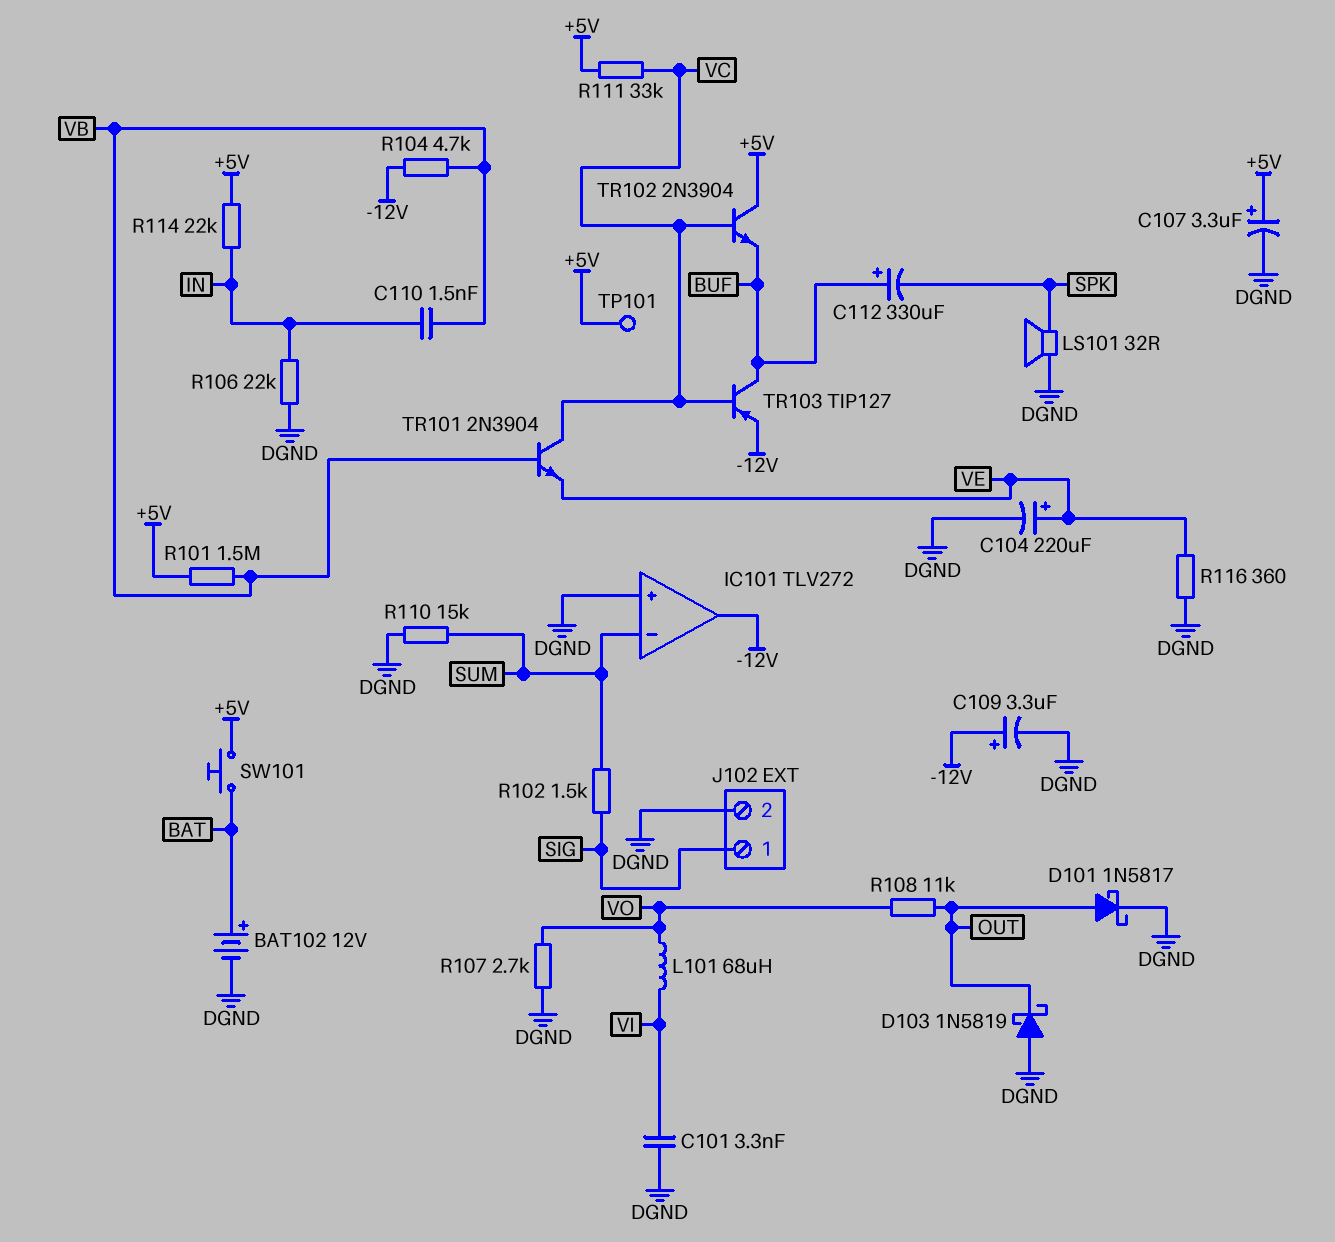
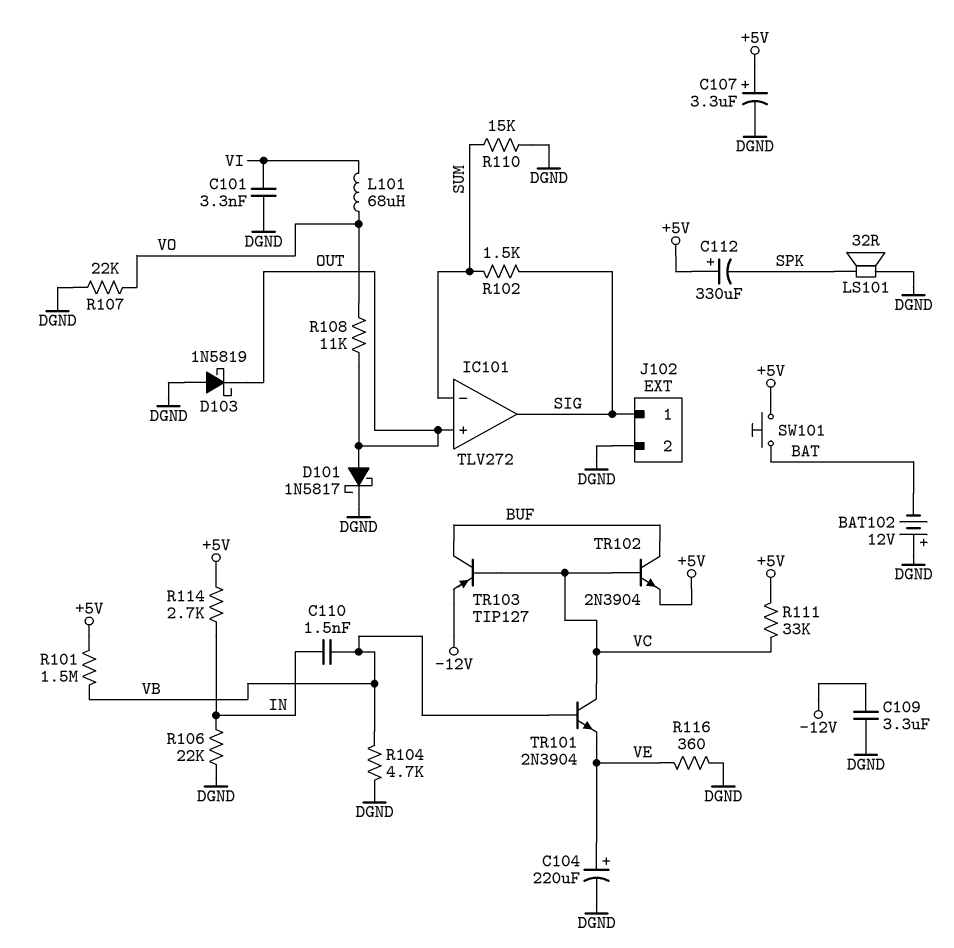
BAT102: 12V (plus BAT, minus DGND) -> 12V (plus DGND, minus BAT)
C109: 3.3uF (plus -12V, minus DGND) -> 3.3uF (-12V, DGND)
C112: 330uF (plus BUF, minus SPK) -> 330uF (plus +5V, minus SPK)
IC101 pin in+: DGND -> OUT
IC101 pin out: -12V -> SIG
R104: 4.7k (-12V, VB) -> 4.7k (DGND, VB)
R107: 2.7k (DGND, VO) -> 22k (DGND, VO)
R114: 22k (+5V, IN) -> 2.7k (+5V, IN)
TP101: test point (+5V) -> none
TR102: NPN 2N3904 (B VC, C +5V, E BUF) -> NPN 2N3904 (B VC, C BUF, E +5V)

